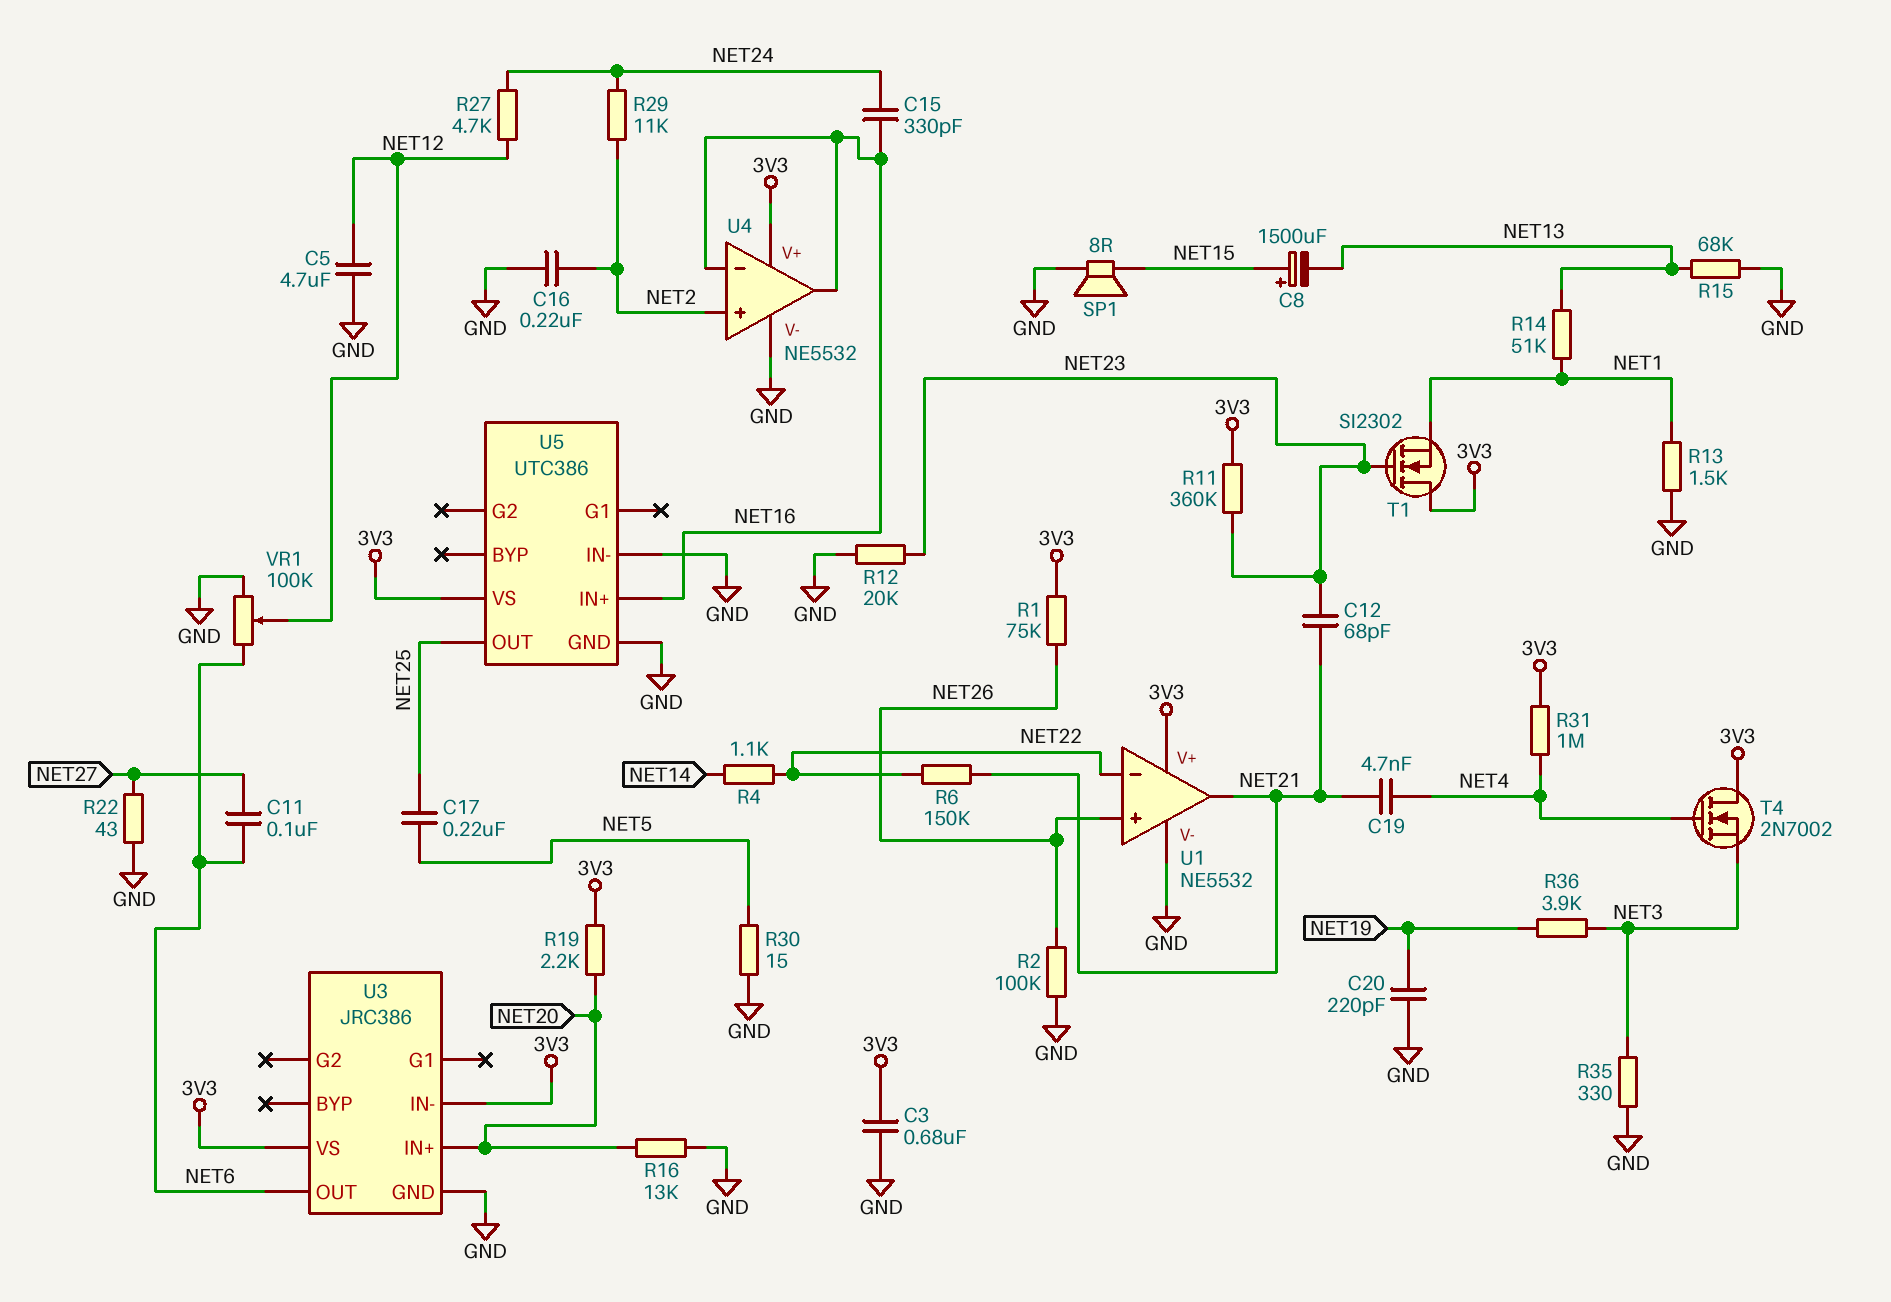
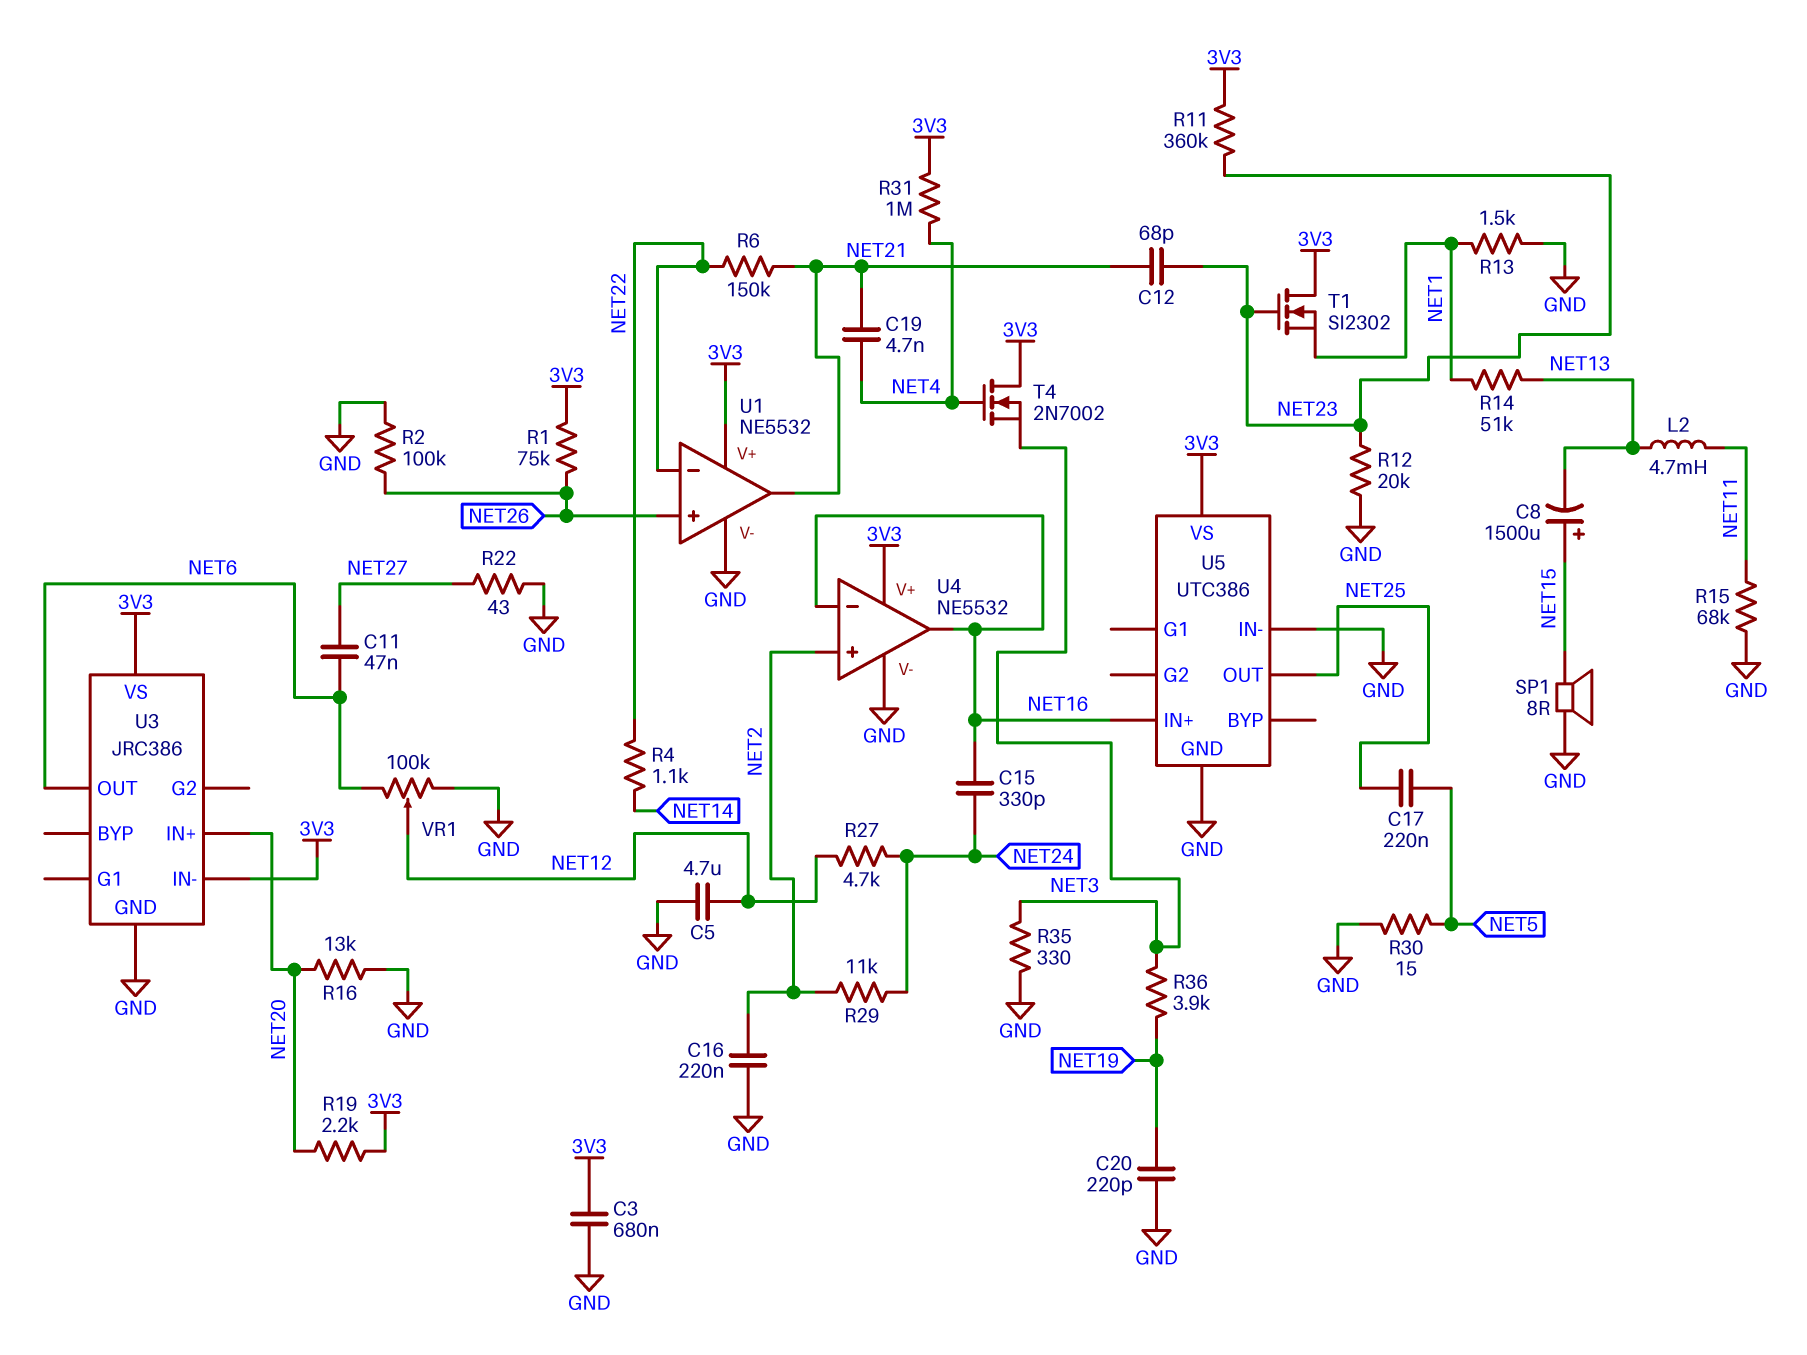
C11: 100nF (NET6, NET27) -> 47nF (NET6, NET27)
L2: none -> 4.7mH (NET11, NET13)
R15: 68k (GND, NET13) -> 68k (GND, NET11)

